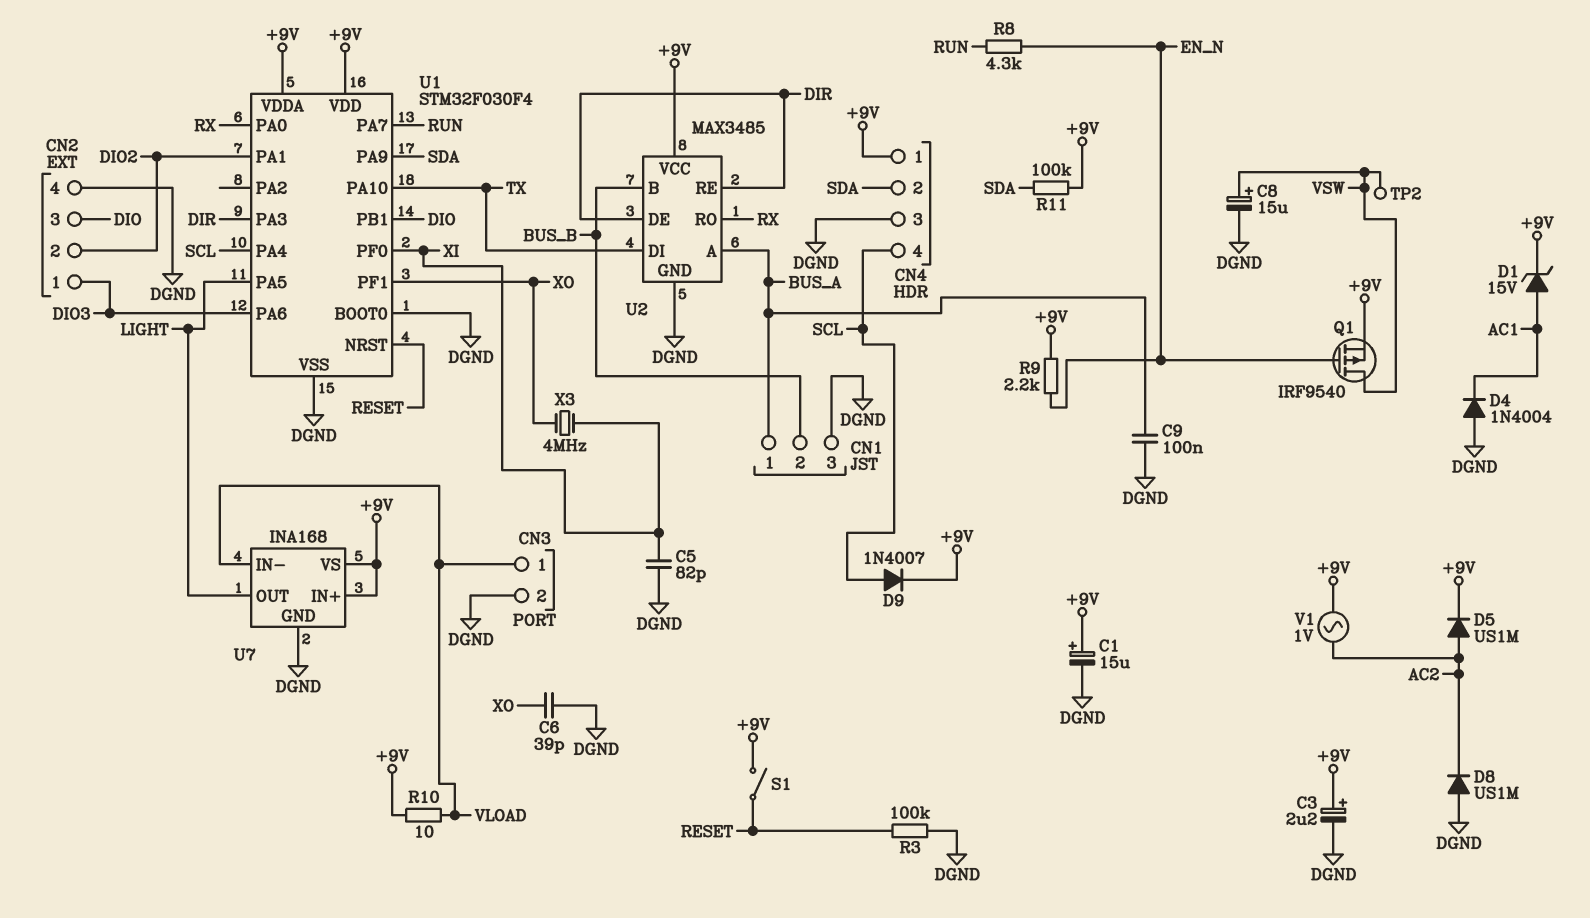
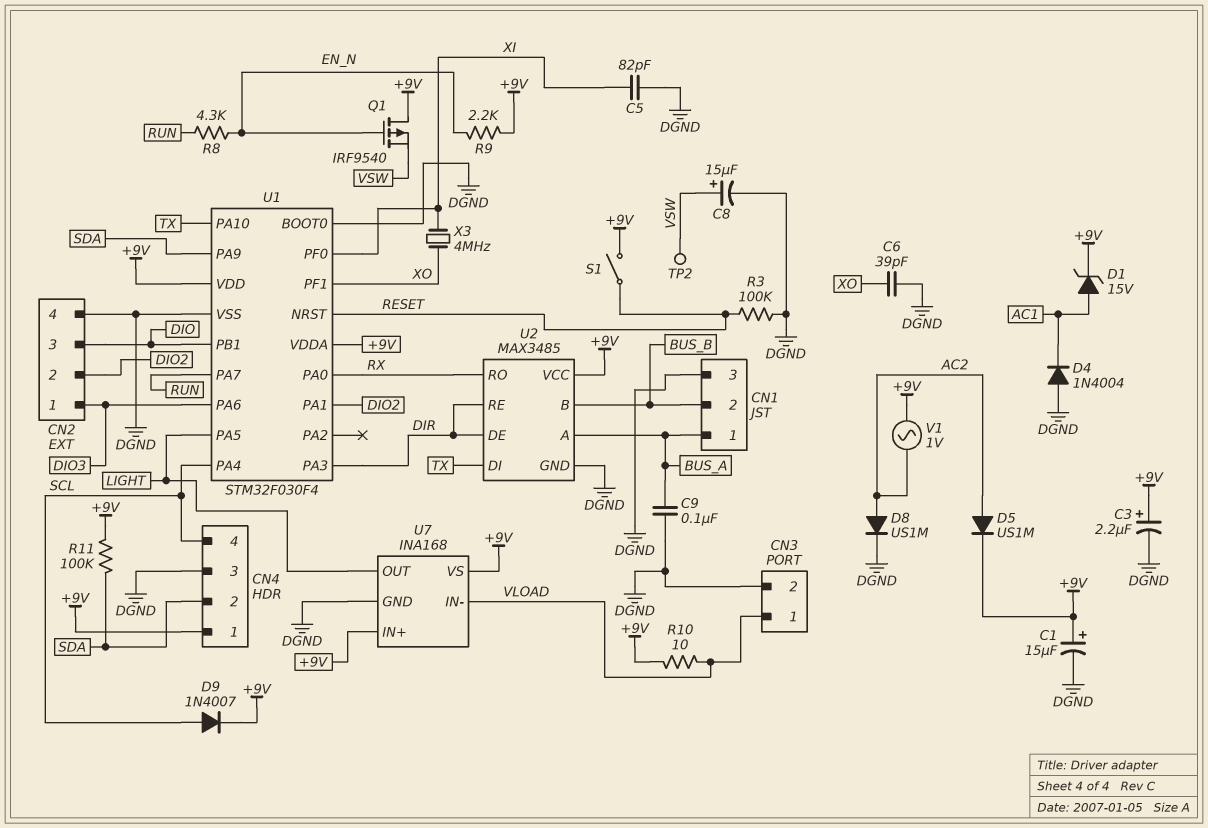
D8: diode US1M (A DGND, K AC2) -> diode US1M (A AC2, K DGND)
Q1: PMOS IRF9540 (G EN_N, D VSW, S +9V) -> PMOS IRF9540 (G EN_N, D +9V, S VSW)

